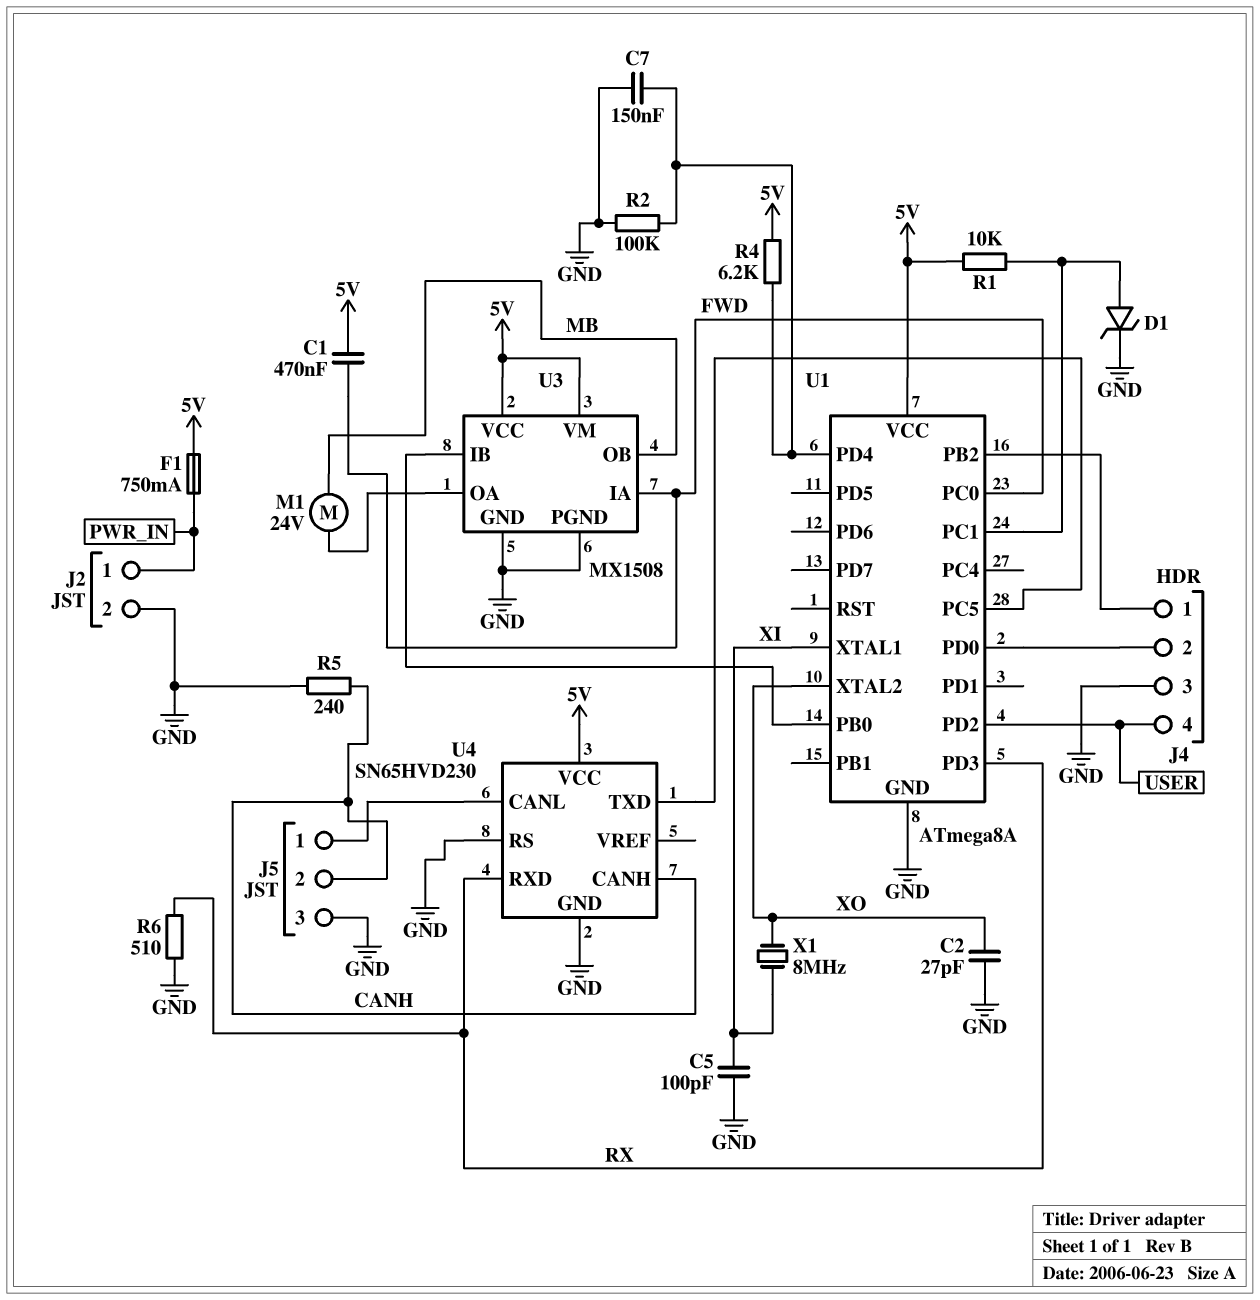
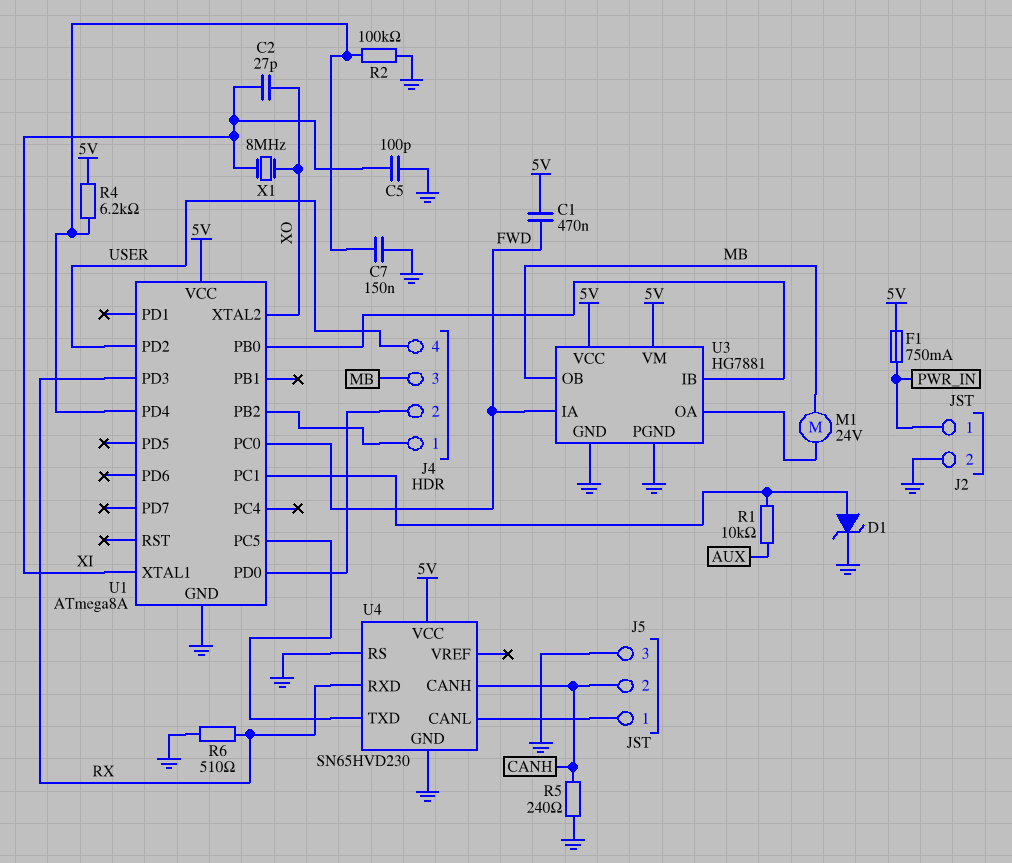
C2: 27pF (GND, XO) -> 27pF (XI, XO)
J4 pin 3: GND -> MB
R1: 10k (5V, U1/PC1) -> 10k (AUX, U1/PC1)
U3: MX1508 -> HG7881

